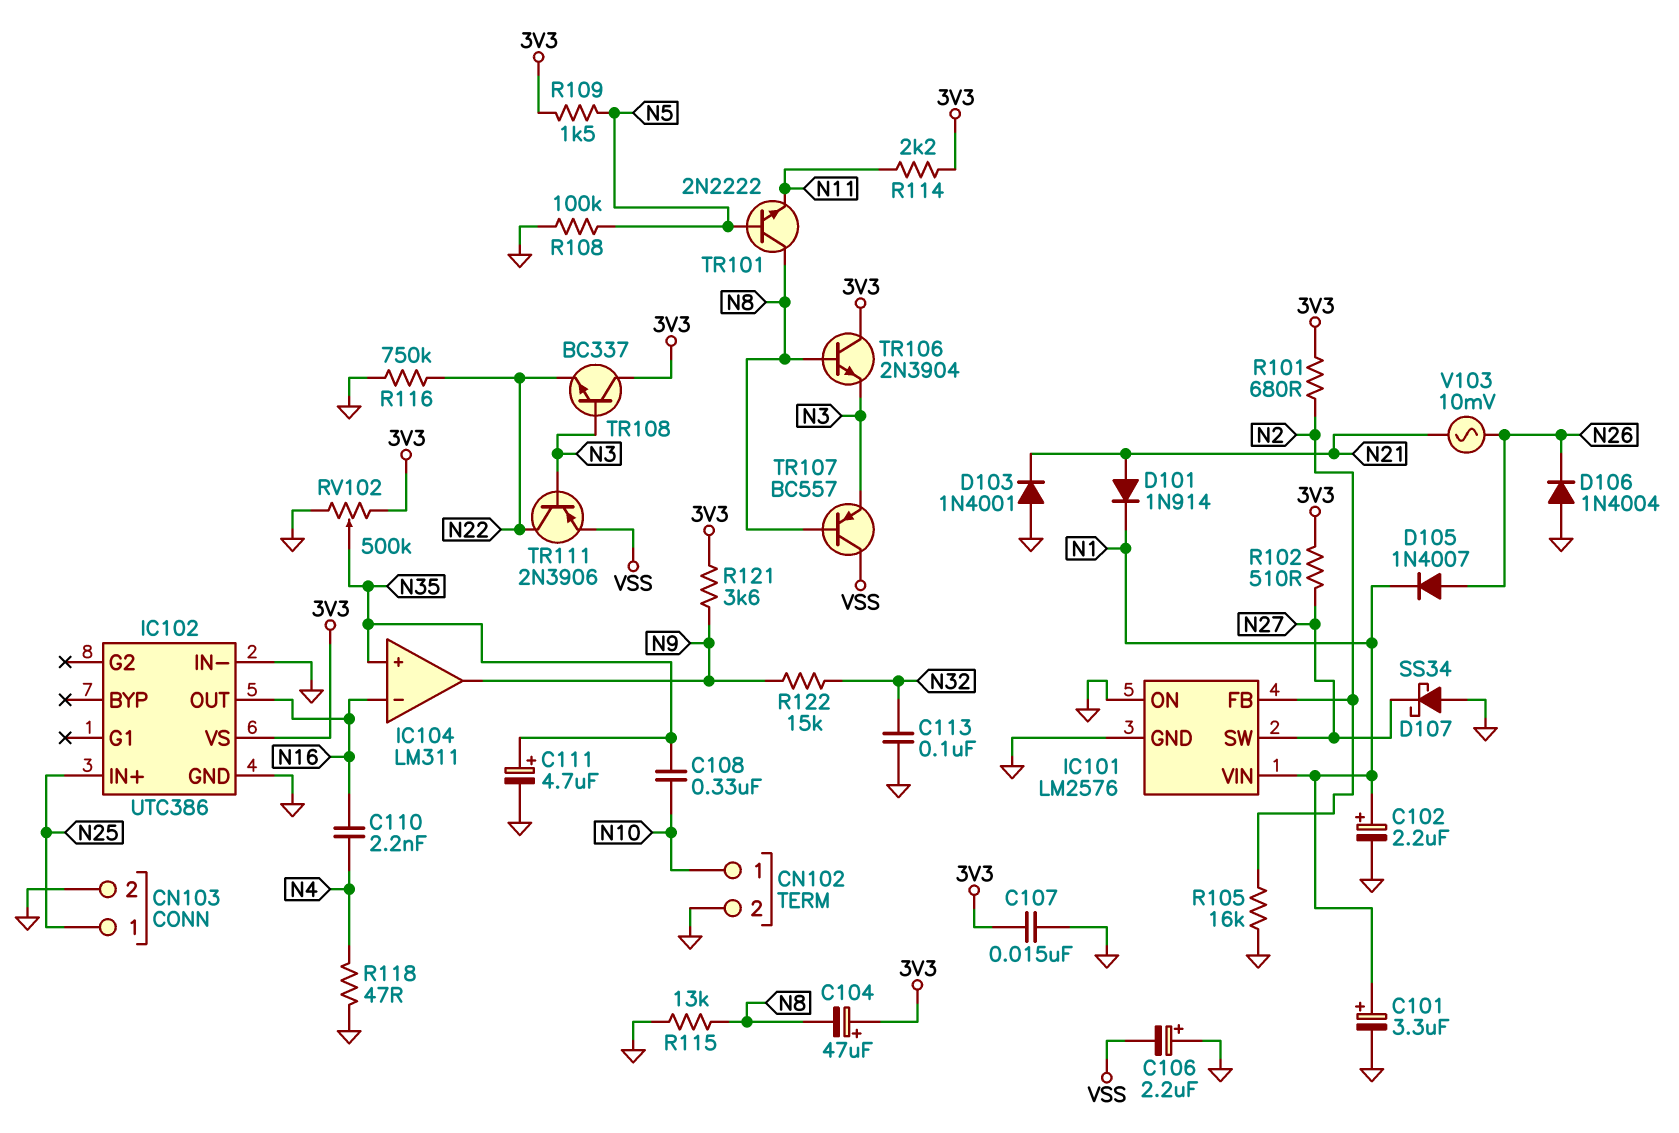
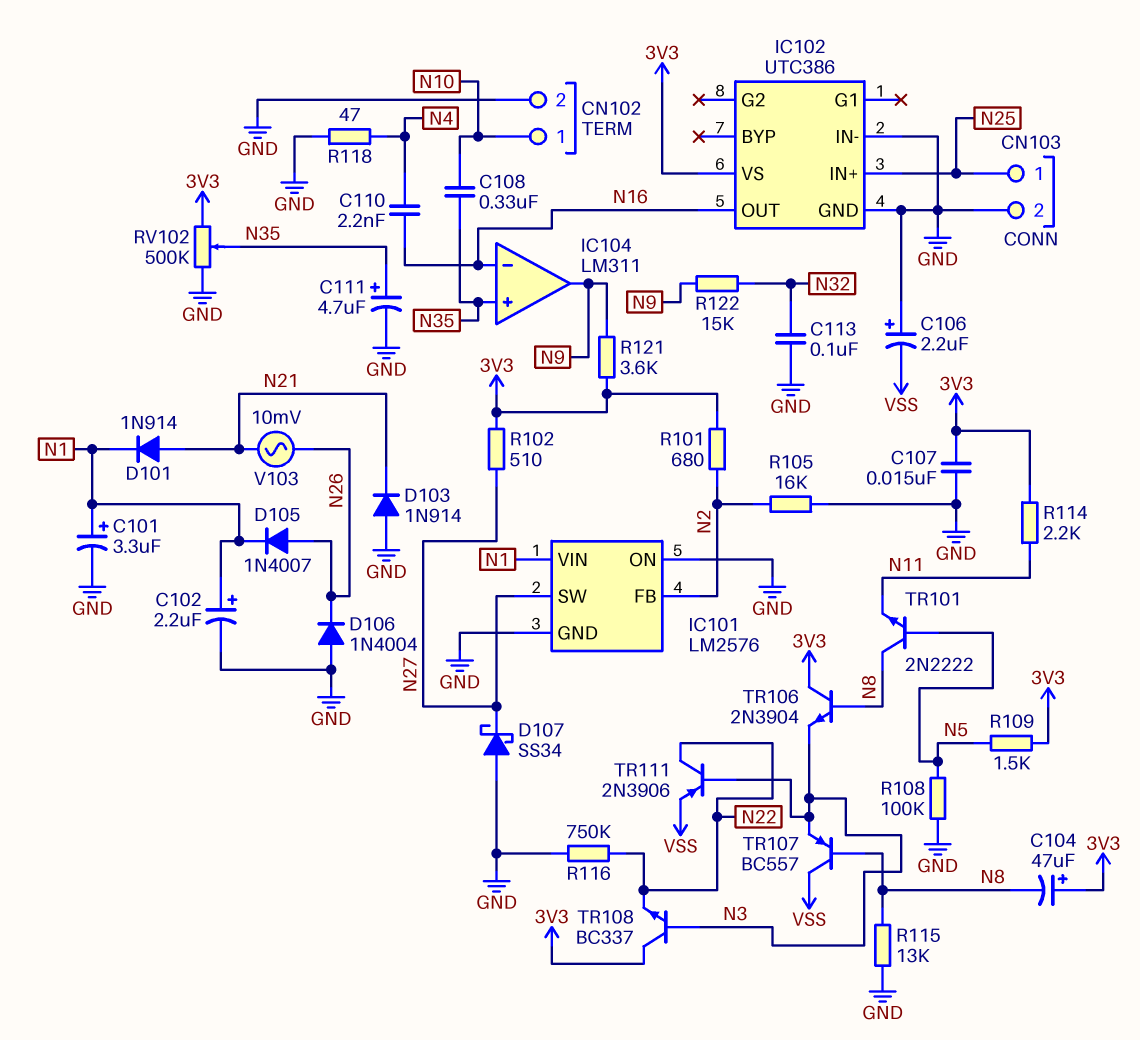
D103: diode 1N4001 (A GND, K N21) -> diode 1N914 (A GND, K N21)

